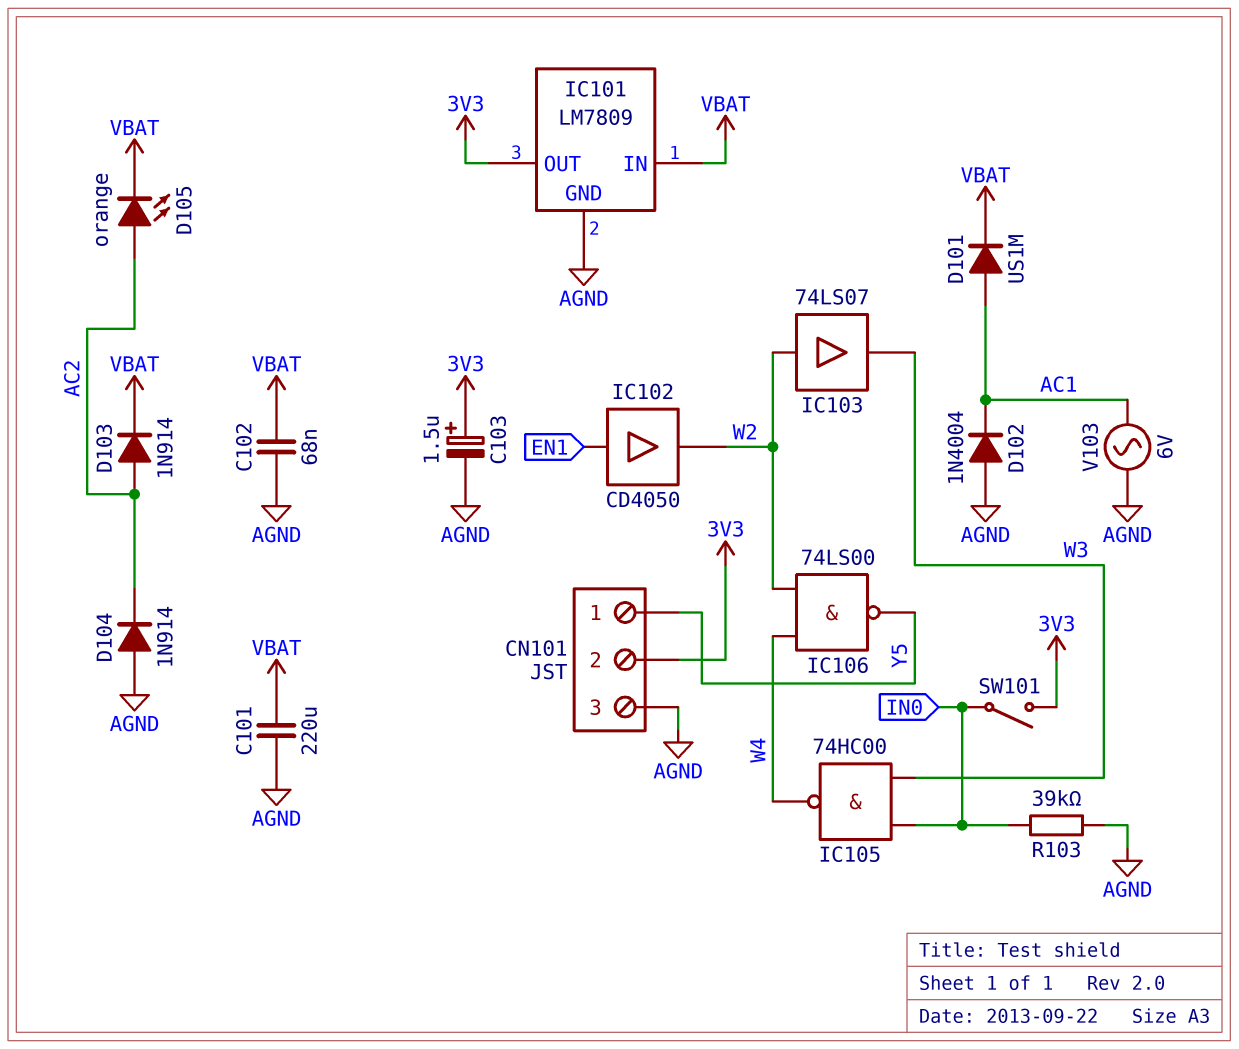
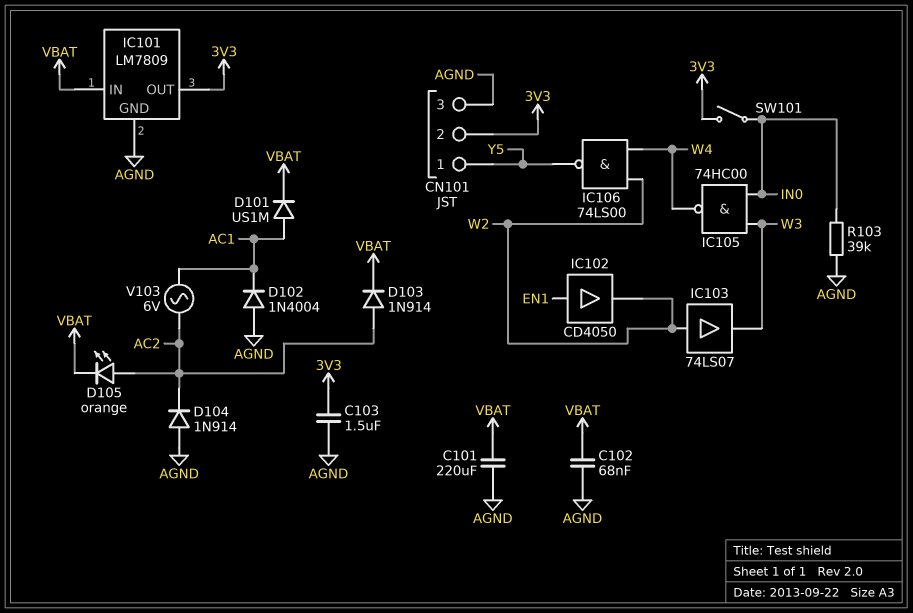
C103: 1.5uF (plus 3V3, minus AGND) -> 1.5uF (3V3, AGND)
V103: AC 6V (AC1, AGND) -> AC 6V (AC1, AC2)

